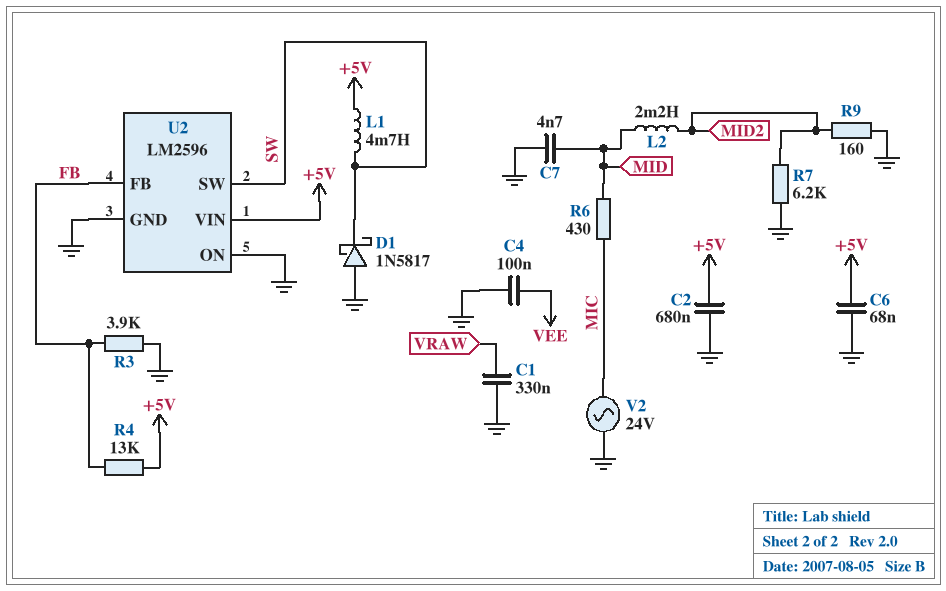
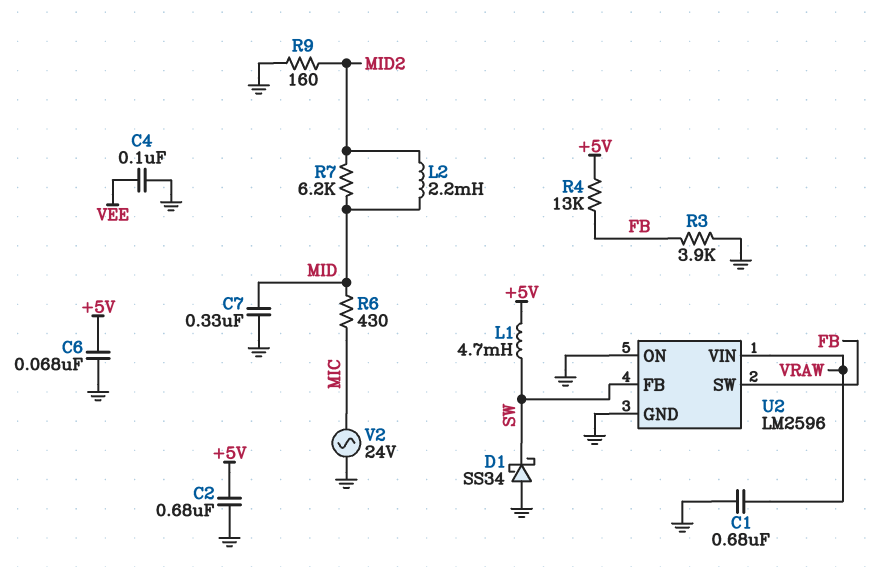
C1: 330nF (GND, VRAW) -> 680nF (GND, VRAW)
C7: 4.7nF (GND, MID) -> 330nF (GND, MID)
D1: schottky 1N5817 (A GND, K SW) -> schottky SS34 (A GND, K SW)
R7: 6.2k (GND, MID2) -> 6.2k (MID, MID2)
U2 pin FB: FB -> SW
U2 pin SW: SW -> FB
U2 pin VIN: +5V -> VRAW

